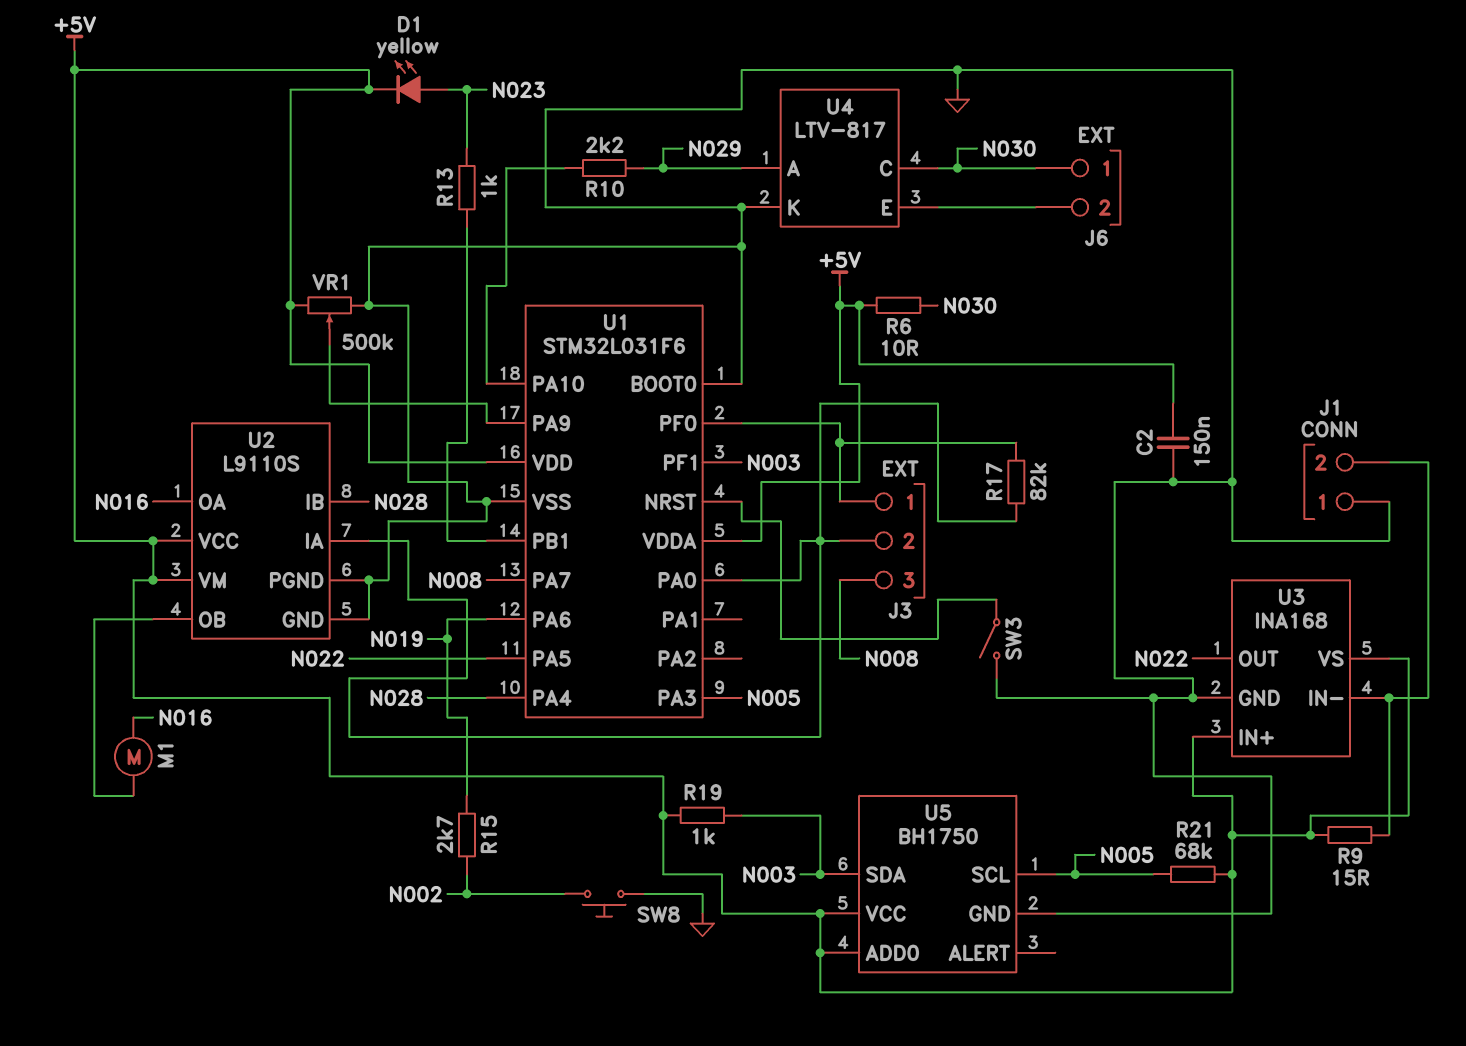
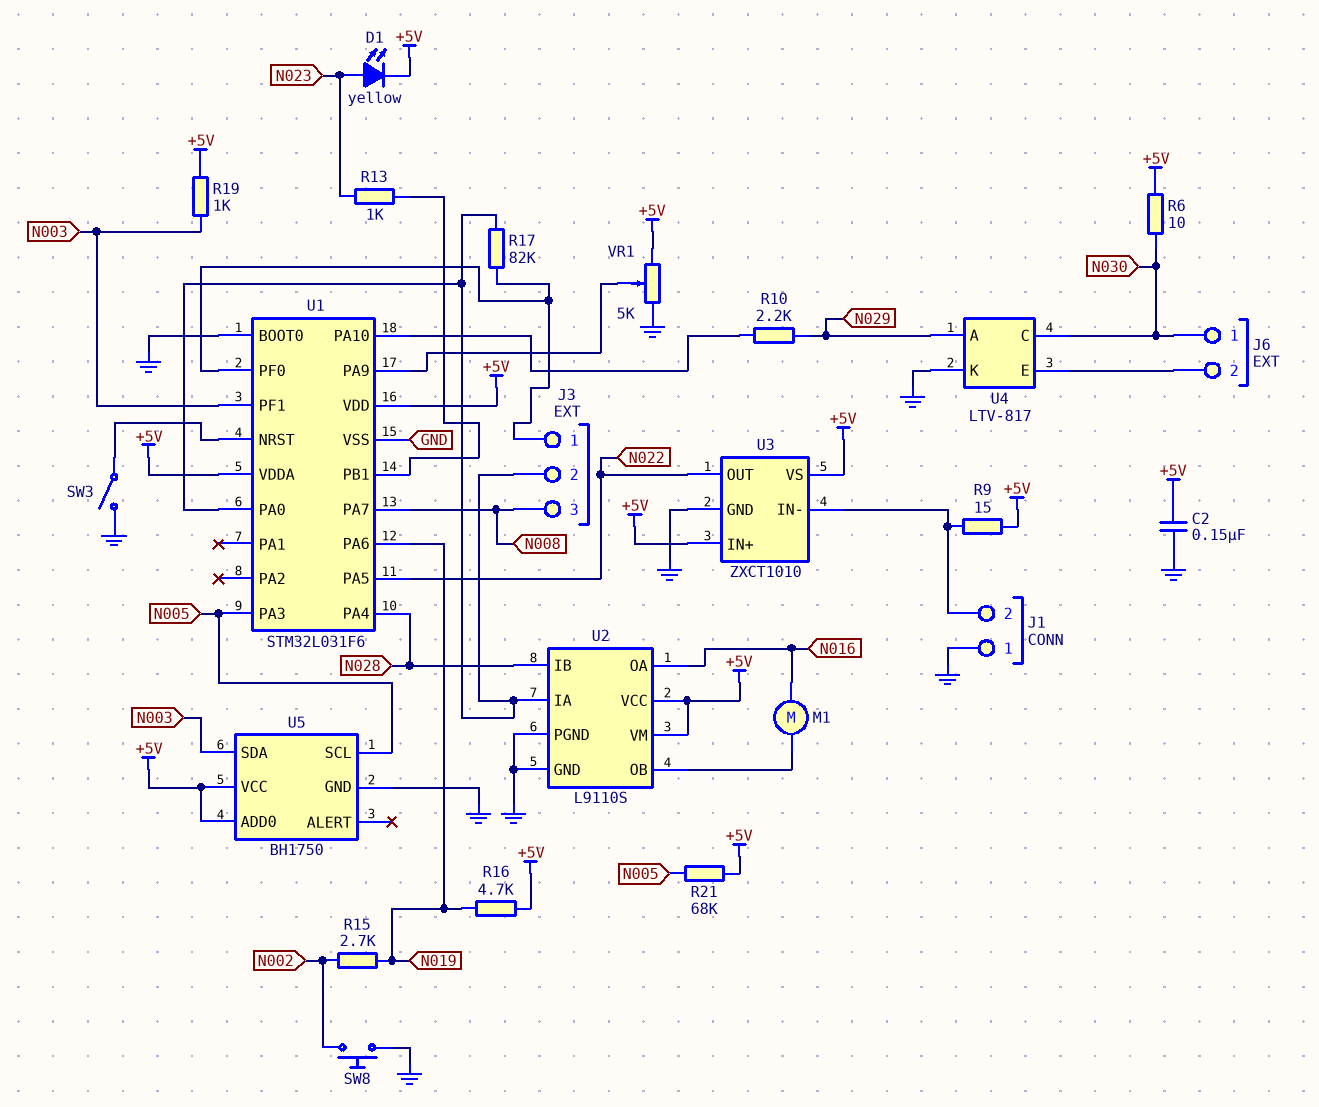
R16: none -> 4.7k (+5V, N019)
U3: INA168 -> ZXCT1010
VR1: 500k (+5V, GND, wiper U1/PA9) -> 5k (+5V, GND, wiper U1/PA9)

